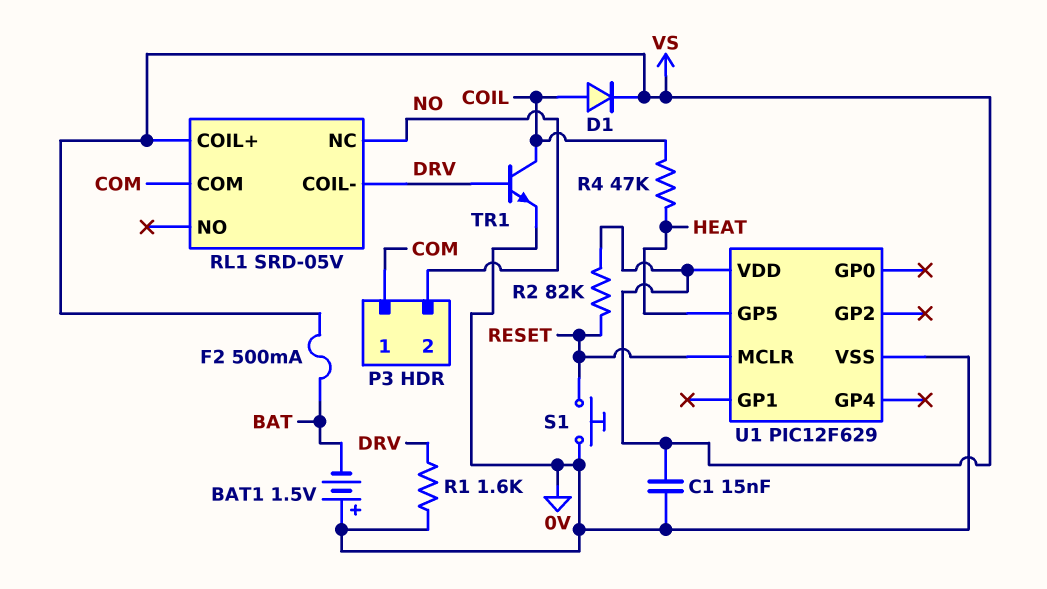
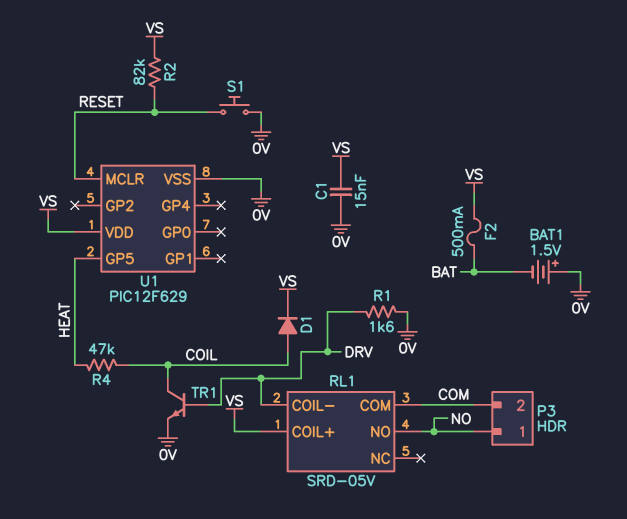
P3 pin 1: COM -> NO
P3 pin 2: NO -> COM
RL1 pin NC: NO -> none
RL1 pin NO: none -> NO

